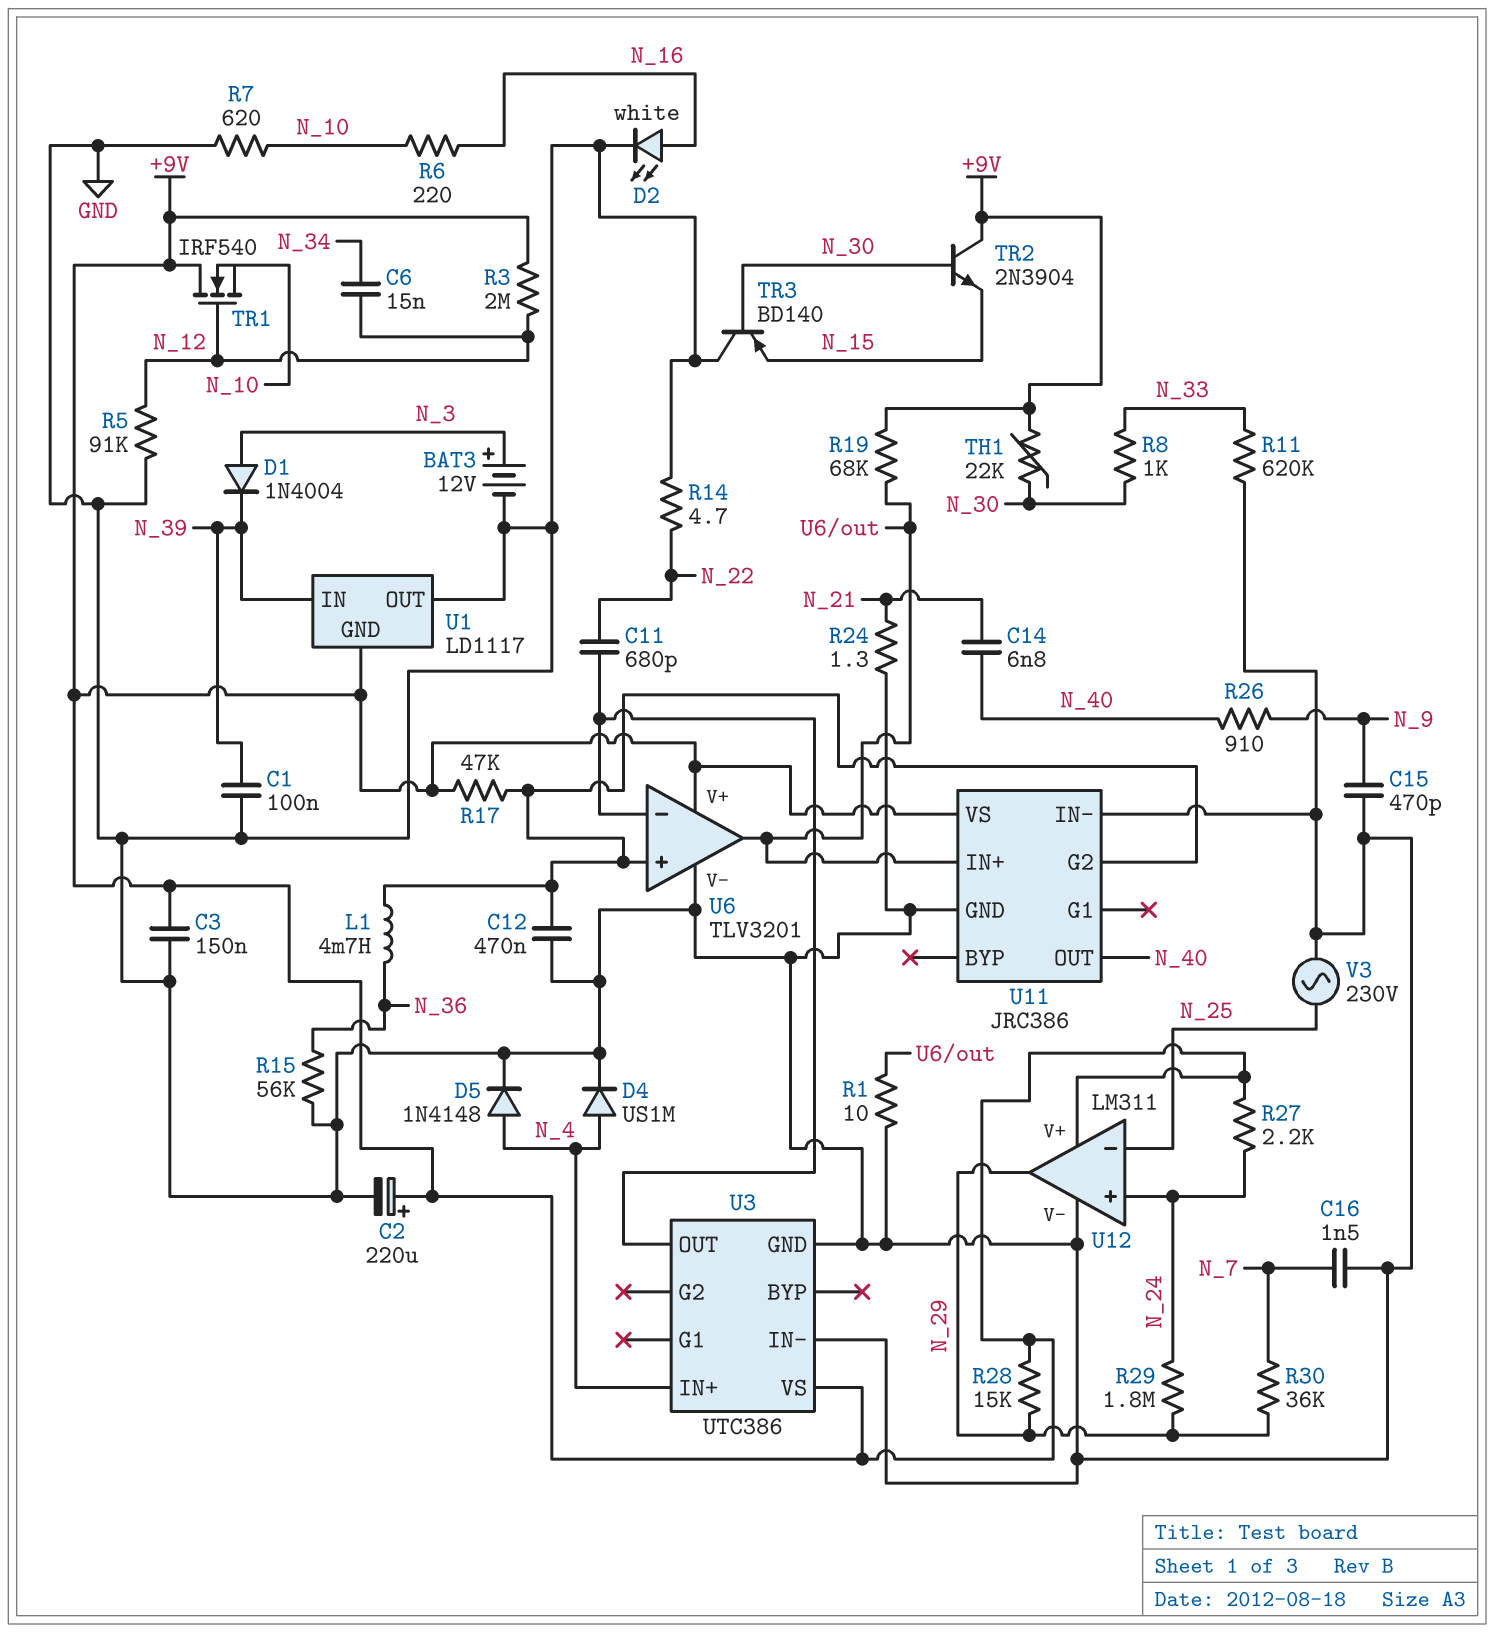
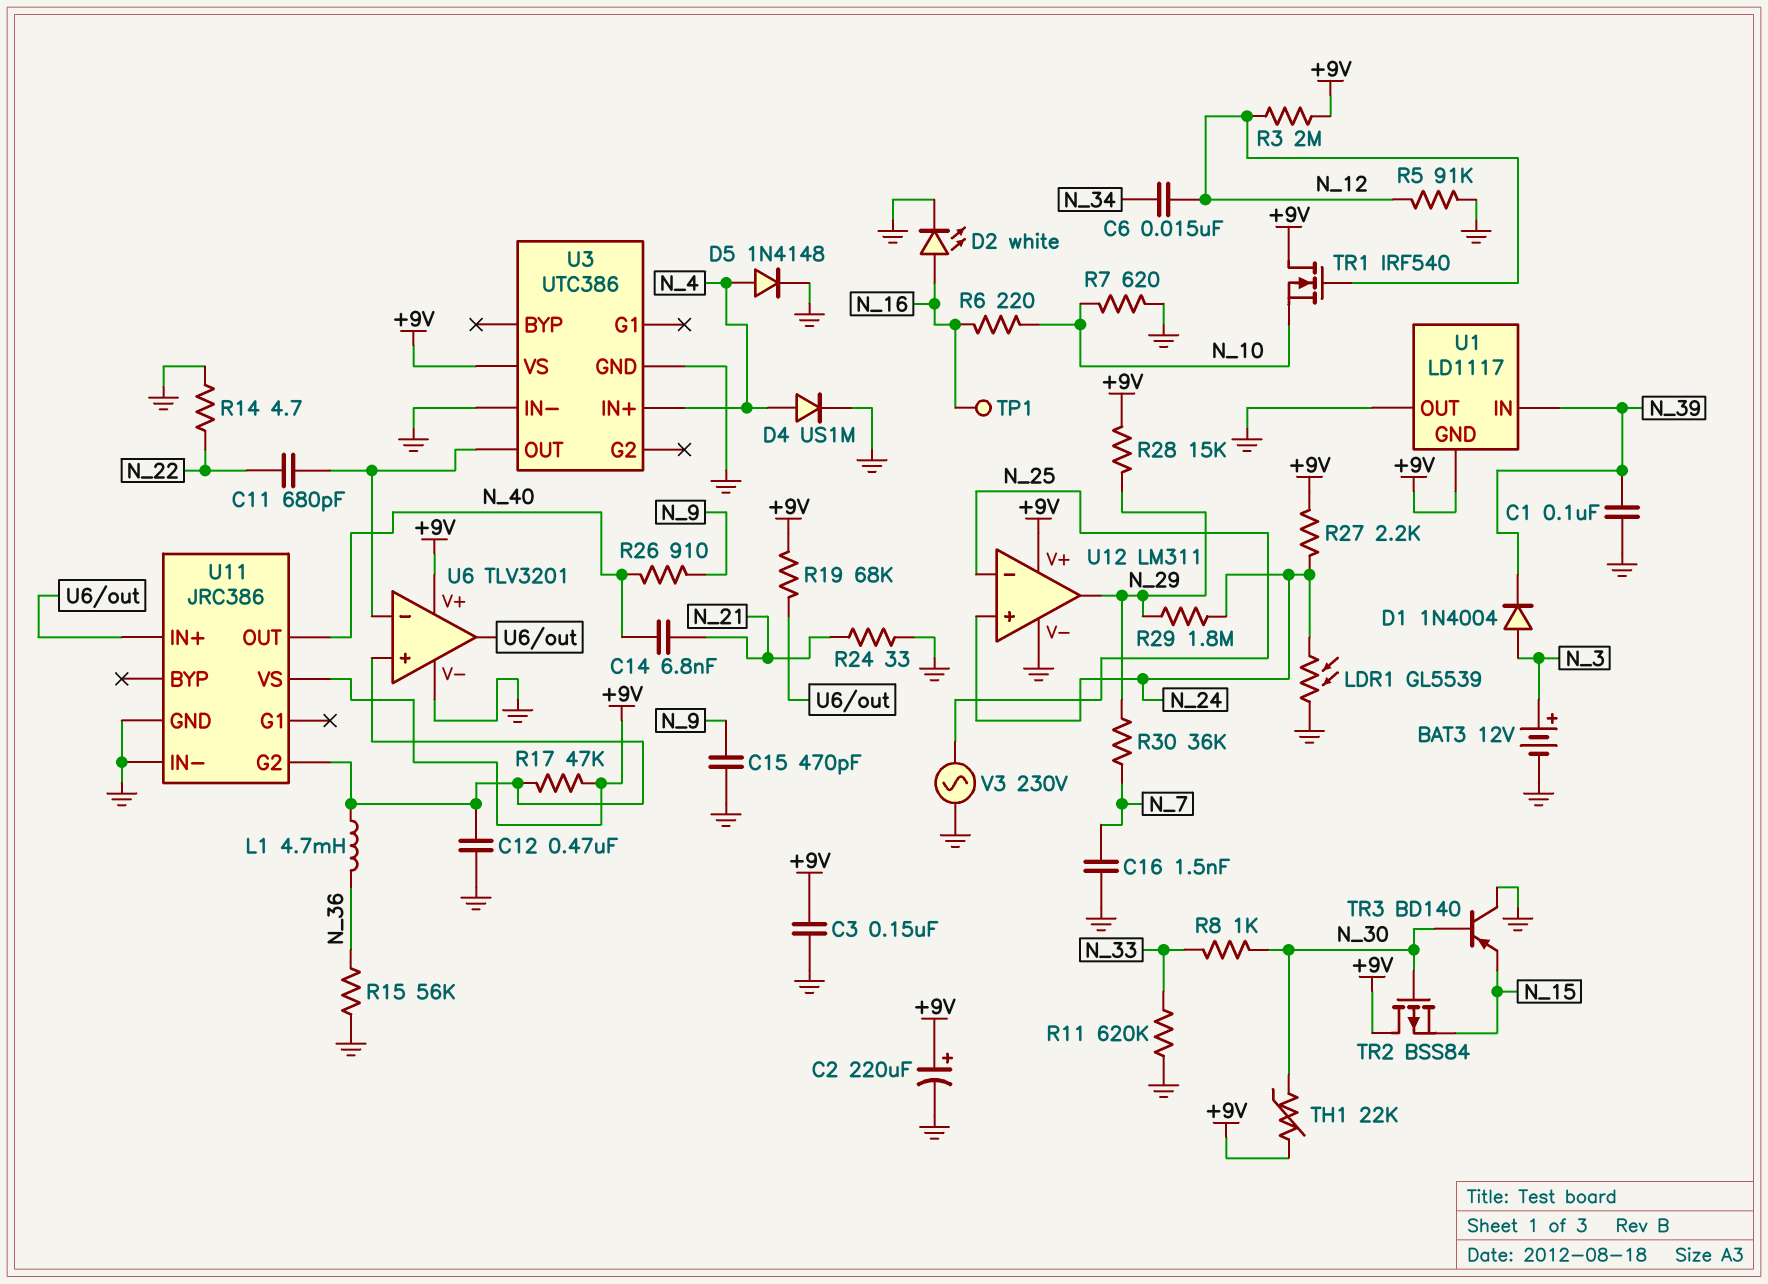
LDR1: none -> GL5539 (GND, N_24)
R1: 10 (GND, U6/out) -> none
R24: 1.3 (GND, N_21) -> 33 (GND, N_21)
TP1: none -> test point (N_16)
TR2: NPN 2N3904 (B N_30, C +9V, E N_15) -> PMOS BSS84 (G N_30, D +9V, S N_15)

